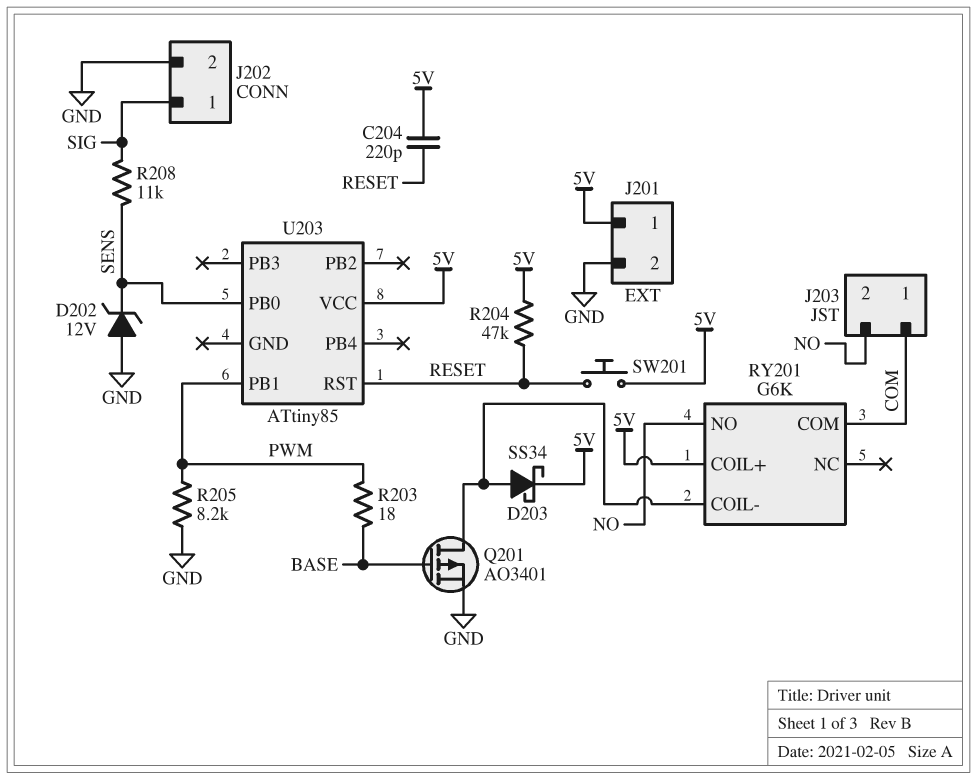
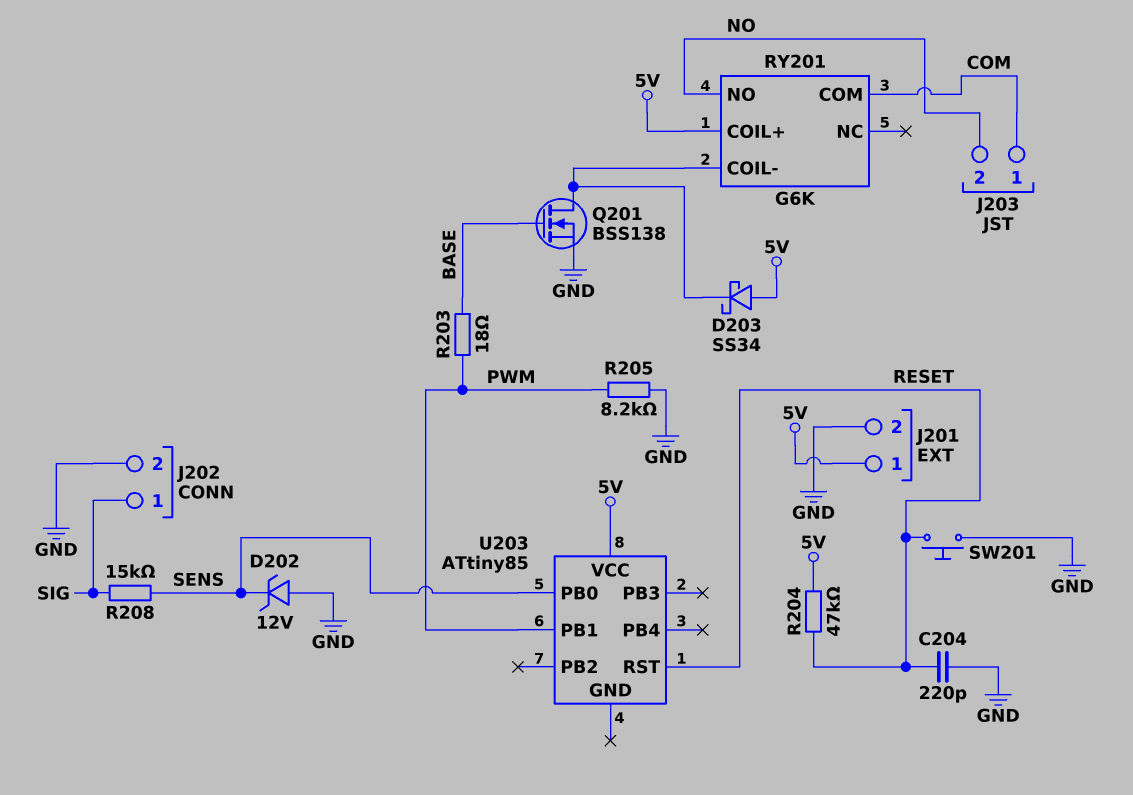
C204: 220pF (5V, RESET) -> 220pF (GND, RESET)
D203: schottky SS34 (A RY201/COIL-, K 5V) -> schottky SS34 (A 5V, K RY201/COIL-)
Q201: PMOS AO3401 (G BASE, D RY201/COIL-, S GND) -> NMOS BSS138 (G BASE, D RY201/COIL-, S GND)
R208: 11k (SENS, SIG) -> 15k (SENS, SIG)
SW201: button (5V, RESET) -> button (GND, RESET)

